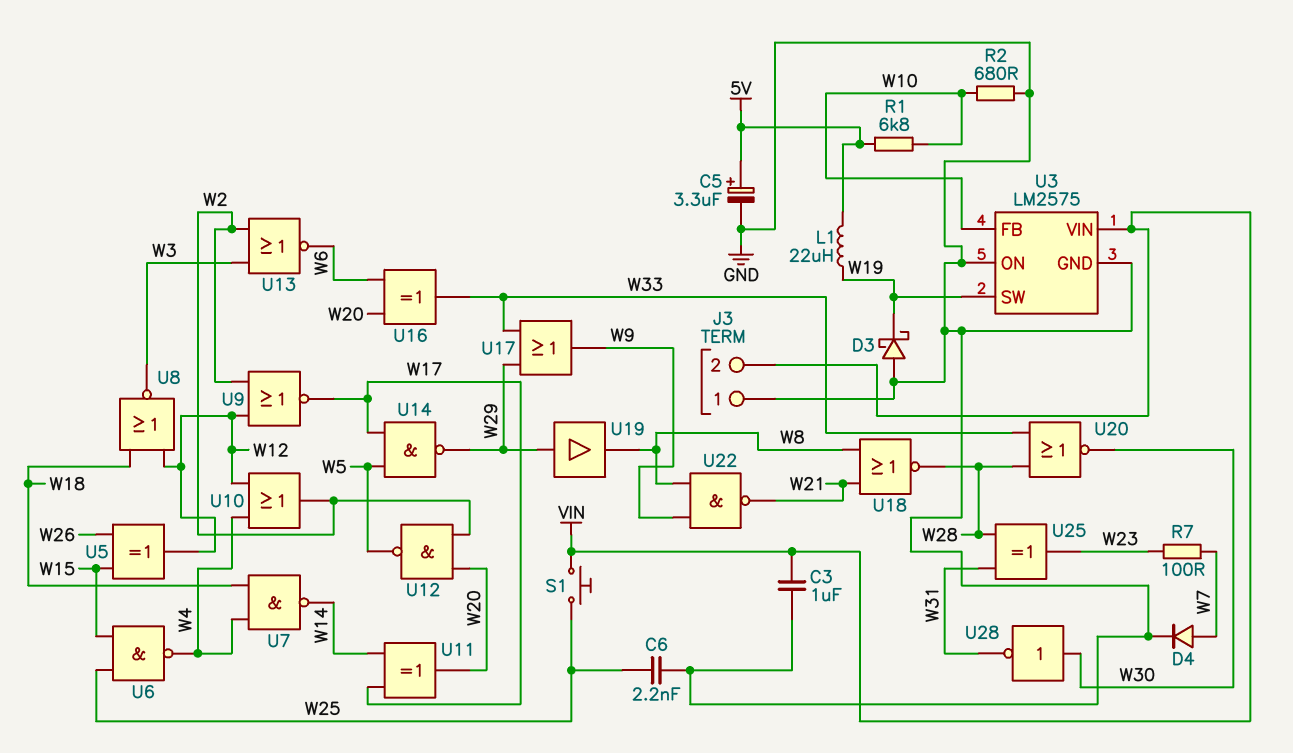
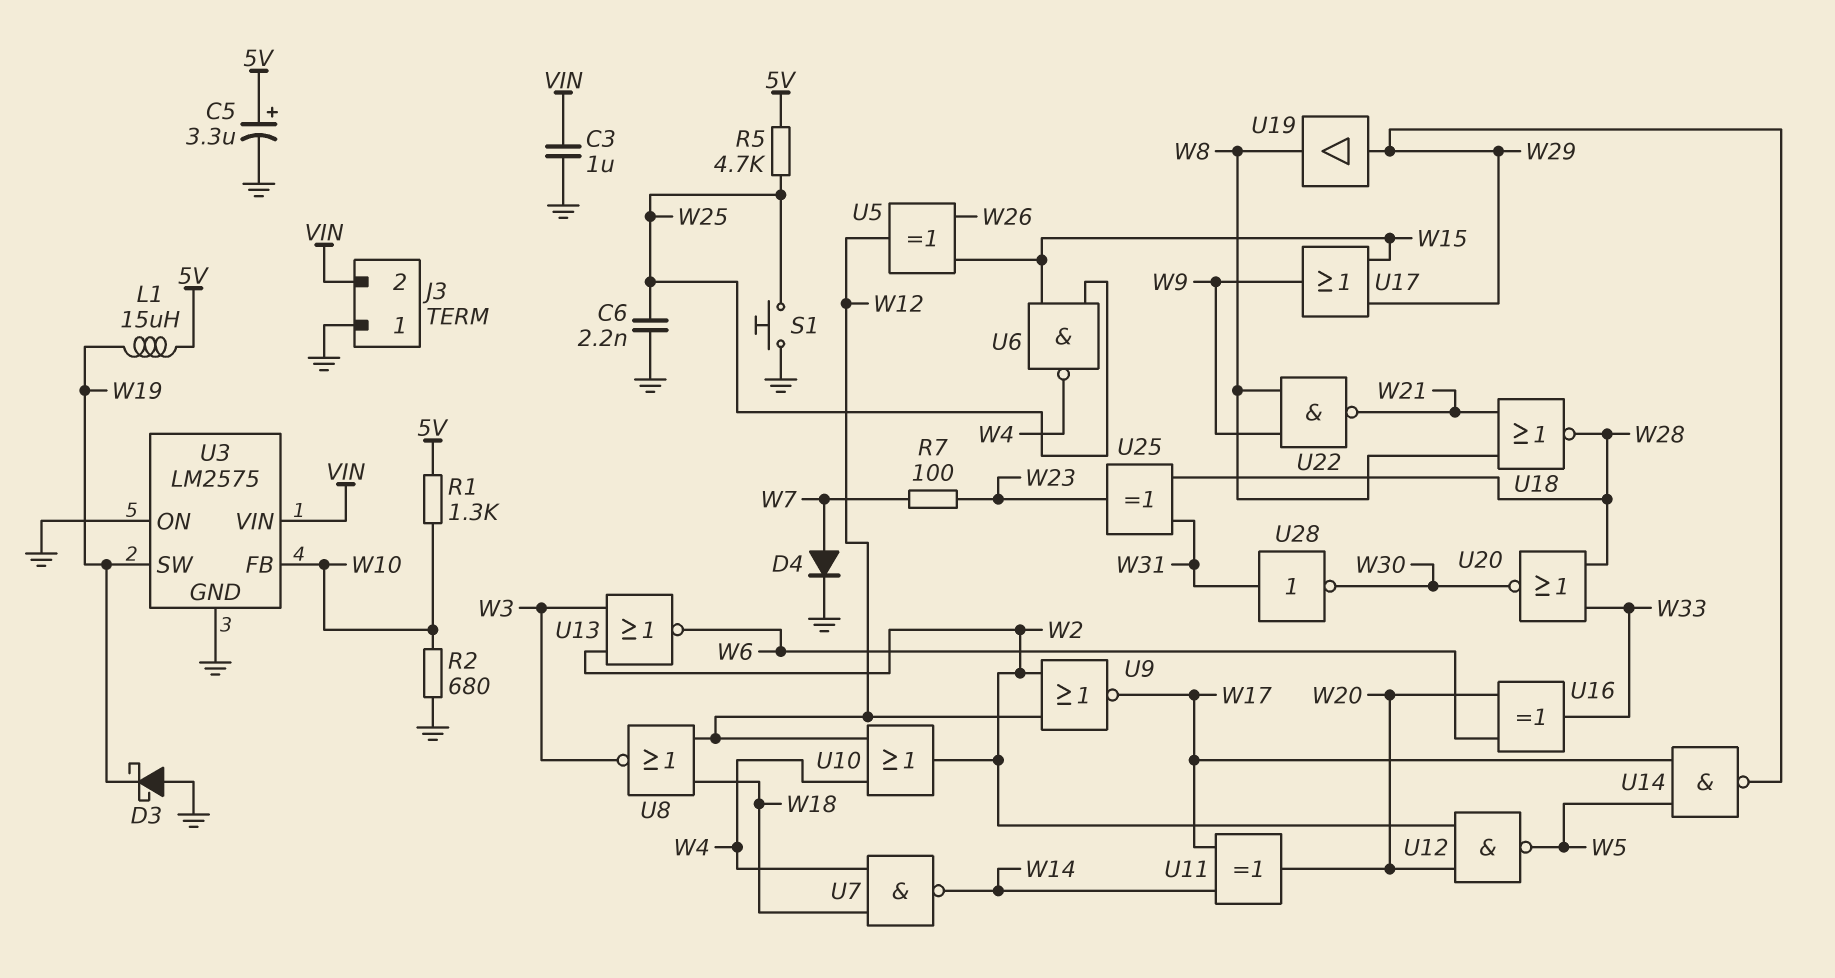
L1: 22uH (5V, W19) -> 15uH (5V, W19)
R1: 6.8k (5V, W10) -> 1.3k (5V, W10)
R5: none -> 4.7k (5V, W25)
S1: button (VIN, W25) -> button (GND, W25)
U17: OR (in W29, in W33, out W9) -> OR (in W15, in W29, out W9)
U28: NOT (in W30, out W31) -> NOT (in W31, out W30)

